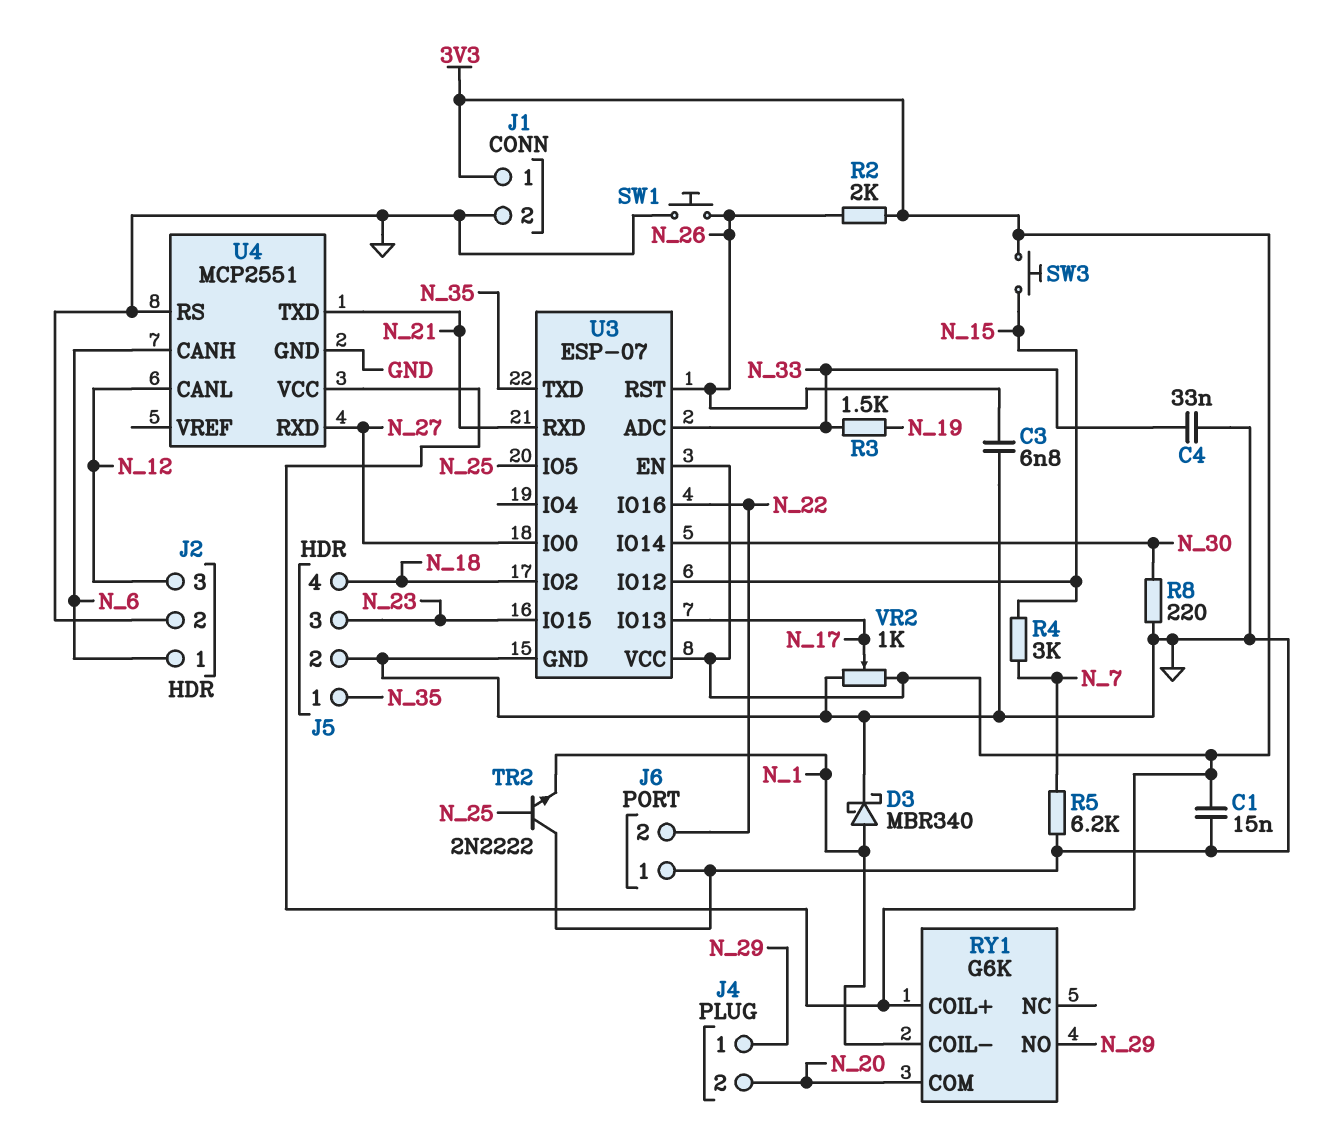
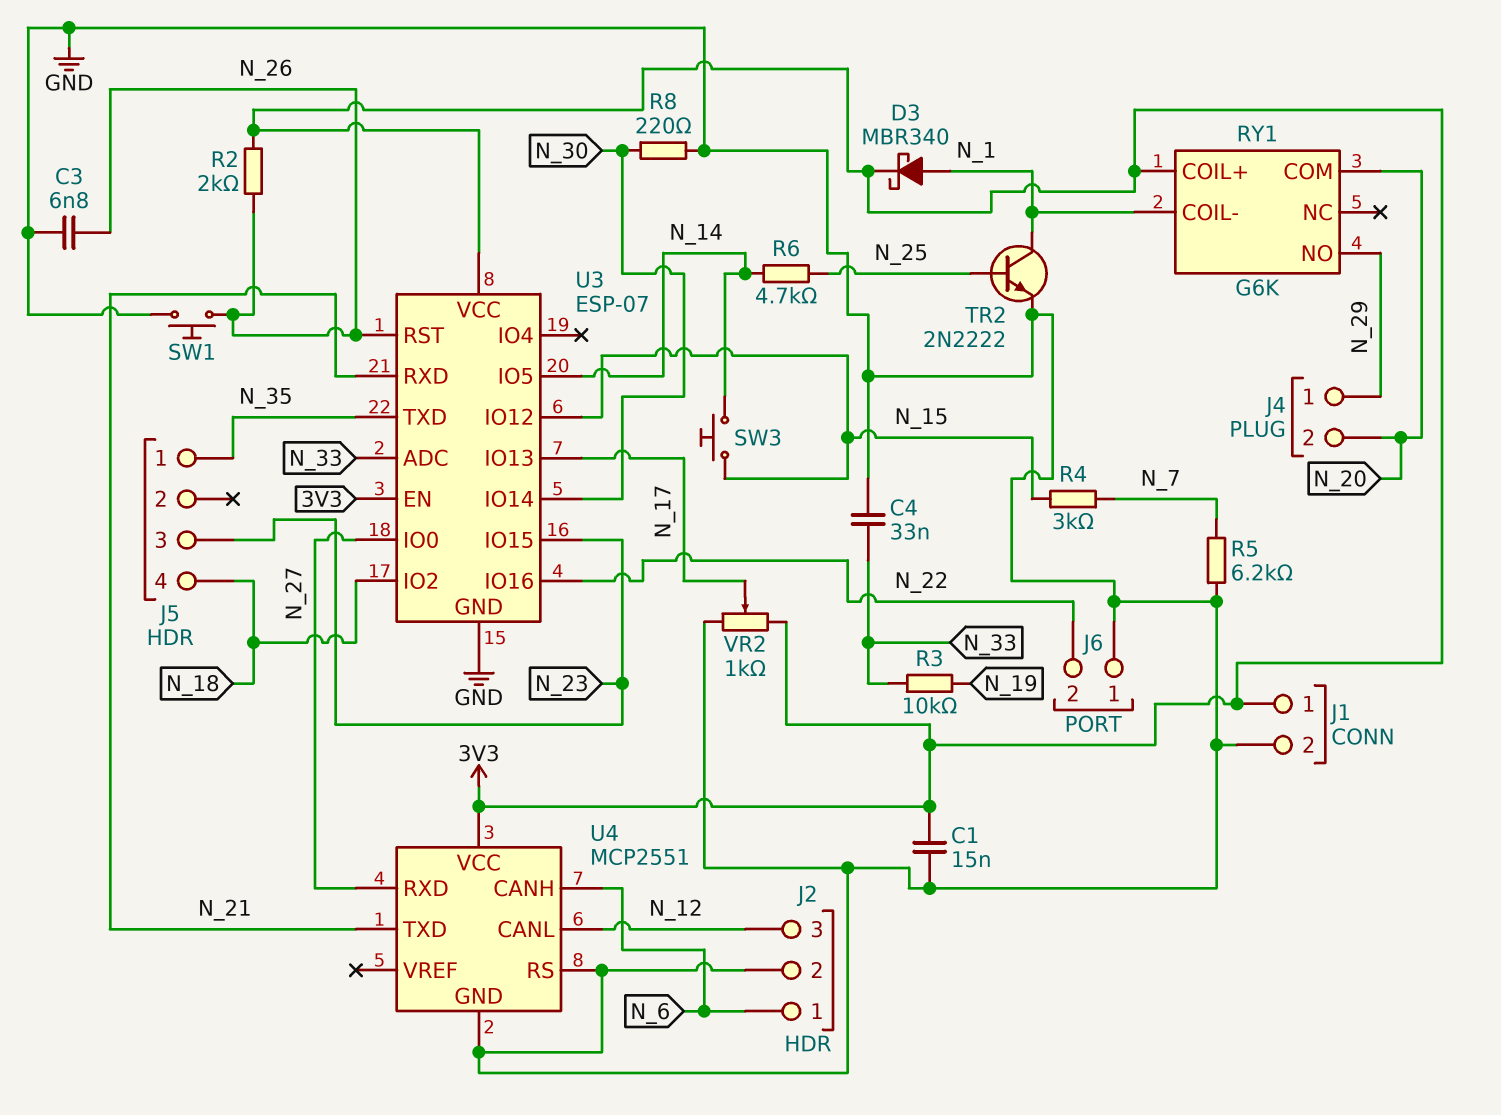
D3: schottky MBR340 (A N_1, K GND) -> schottky MBR340 (A N_1, K 3V3)
J5 pin 2: GND -> none
R3: 1.5k (N_19, N_33) -> 10k (N_19, N_33)
R6: none -> 4.7k (N_14, N_25)
SW3: button (3V3, N_15) -> button (N_14, N_15)
TR2: NPN 2N2222 (B N_25, C GND, E N_1) -> NPN 2N2222 (B N_25, C N_1, E GND)
U3 pin IO5: N_25 -> N_14

